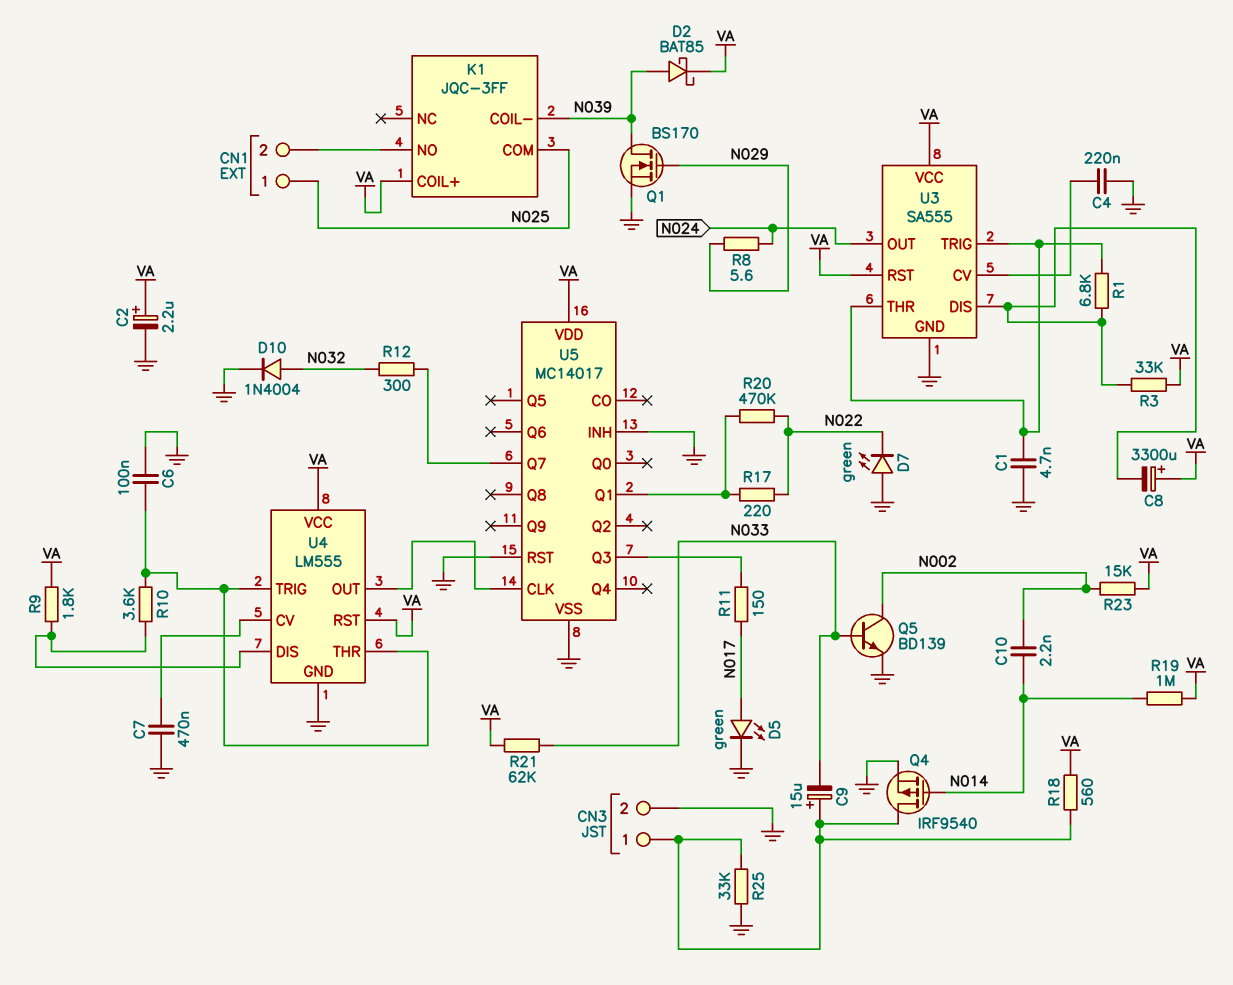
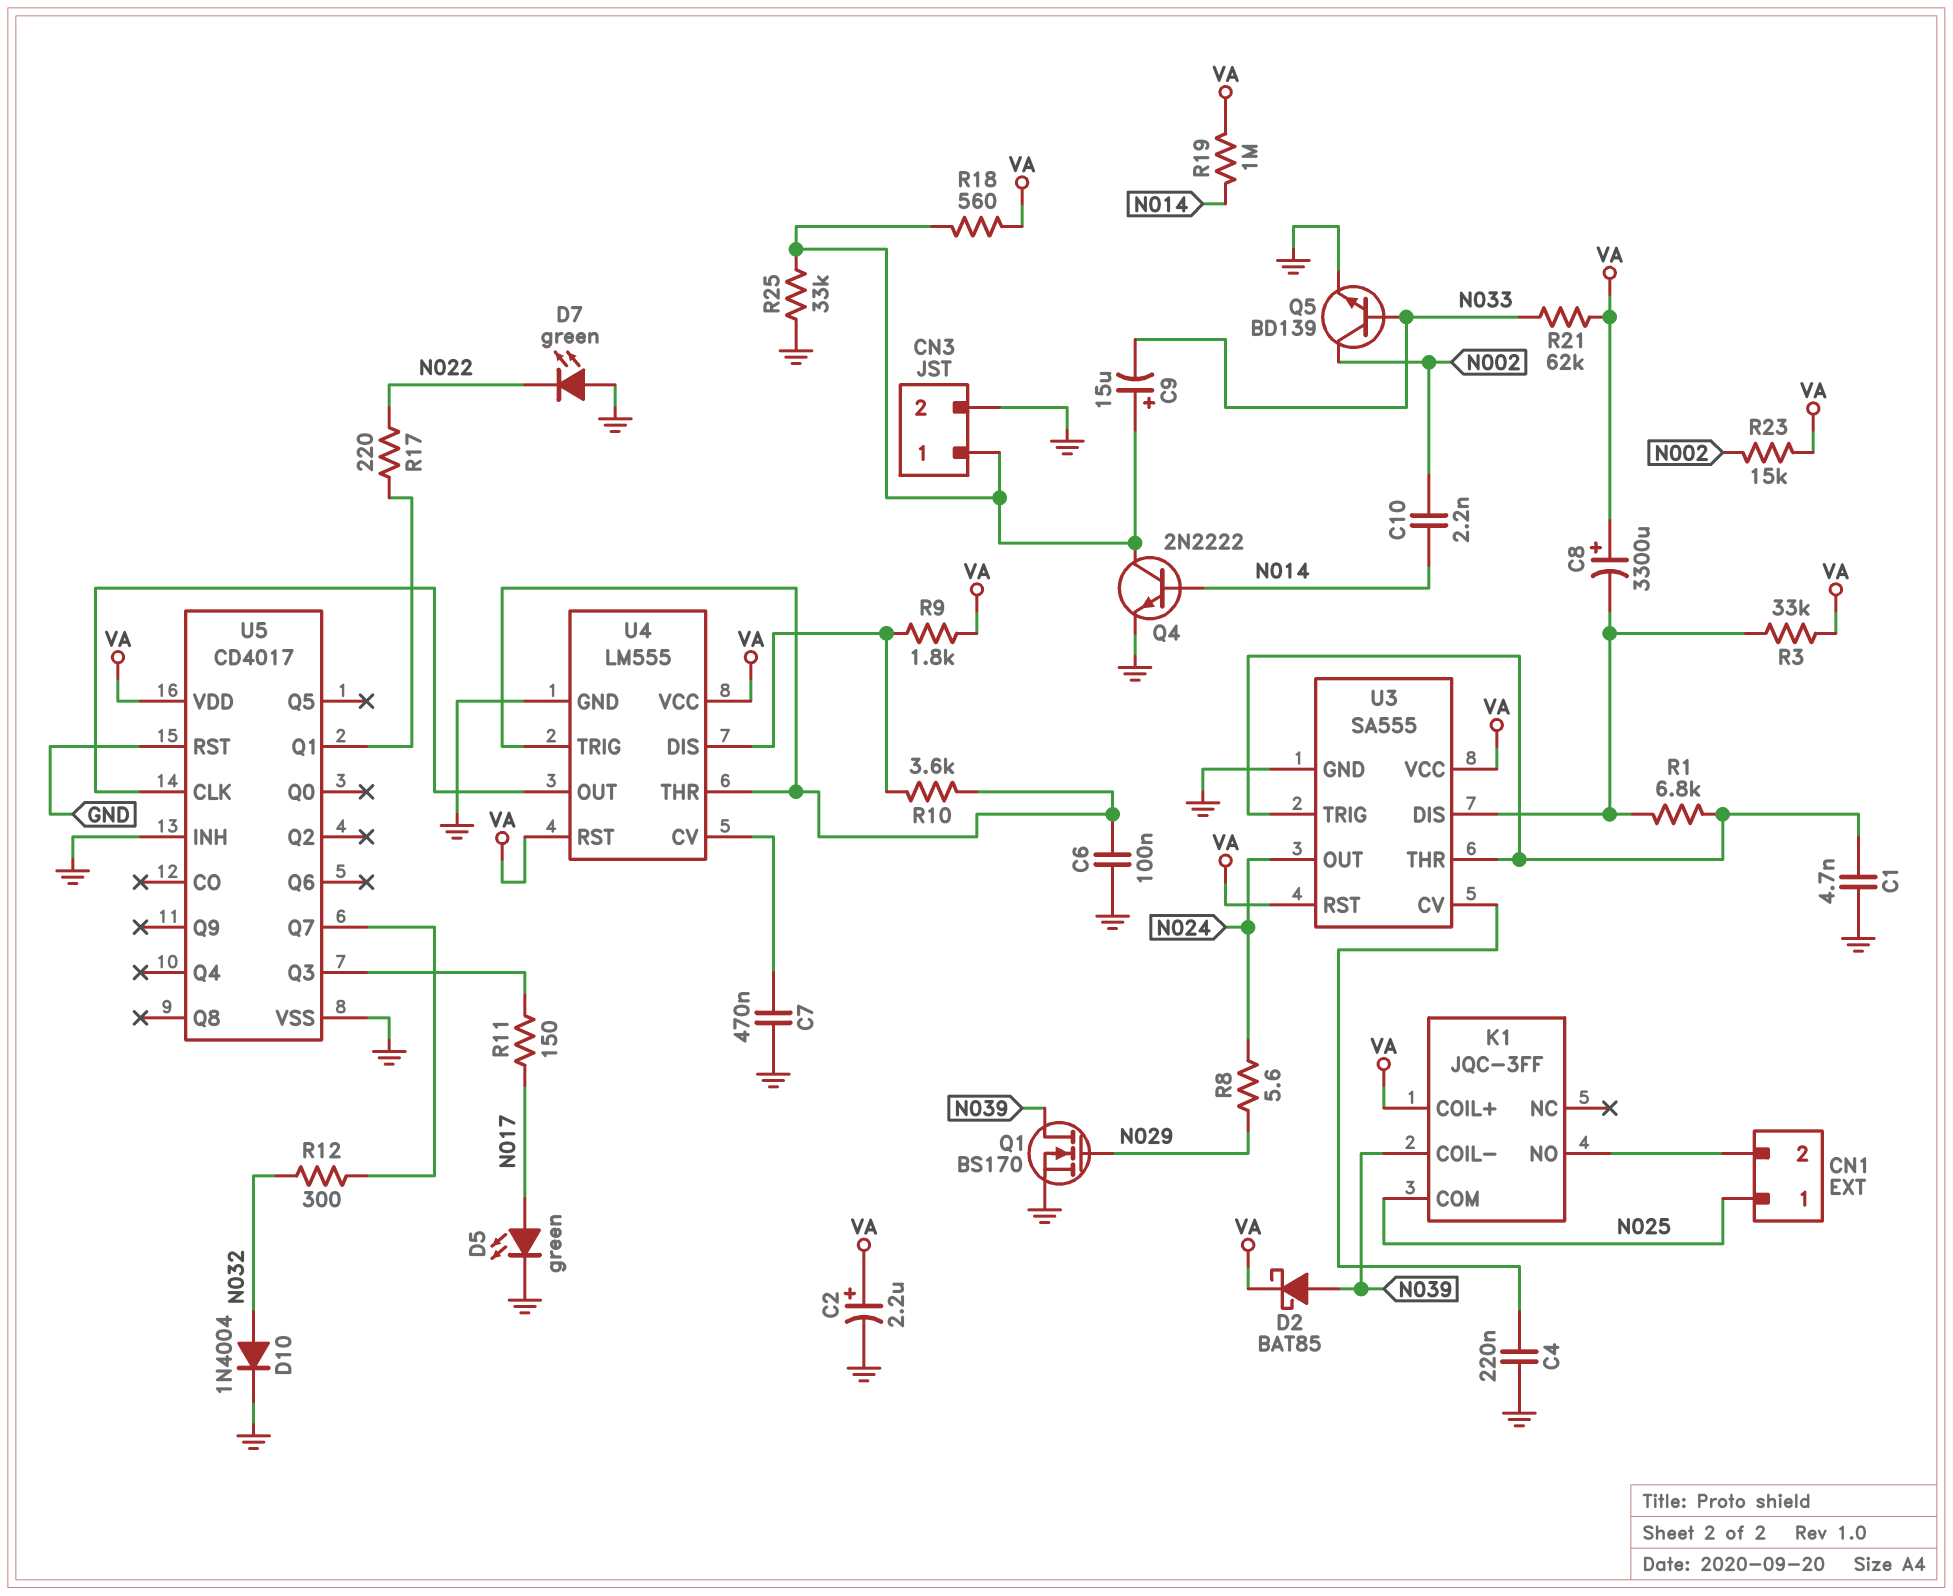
Q4: PMOS IRF9540 (G N014, D CN3/1, S GND) -> NPN 2N2222 (B N014, C CN3/1, E GND)
R20: 470k (N022, U5/Q1) -> none
U5: MC14017 -> CD4017

